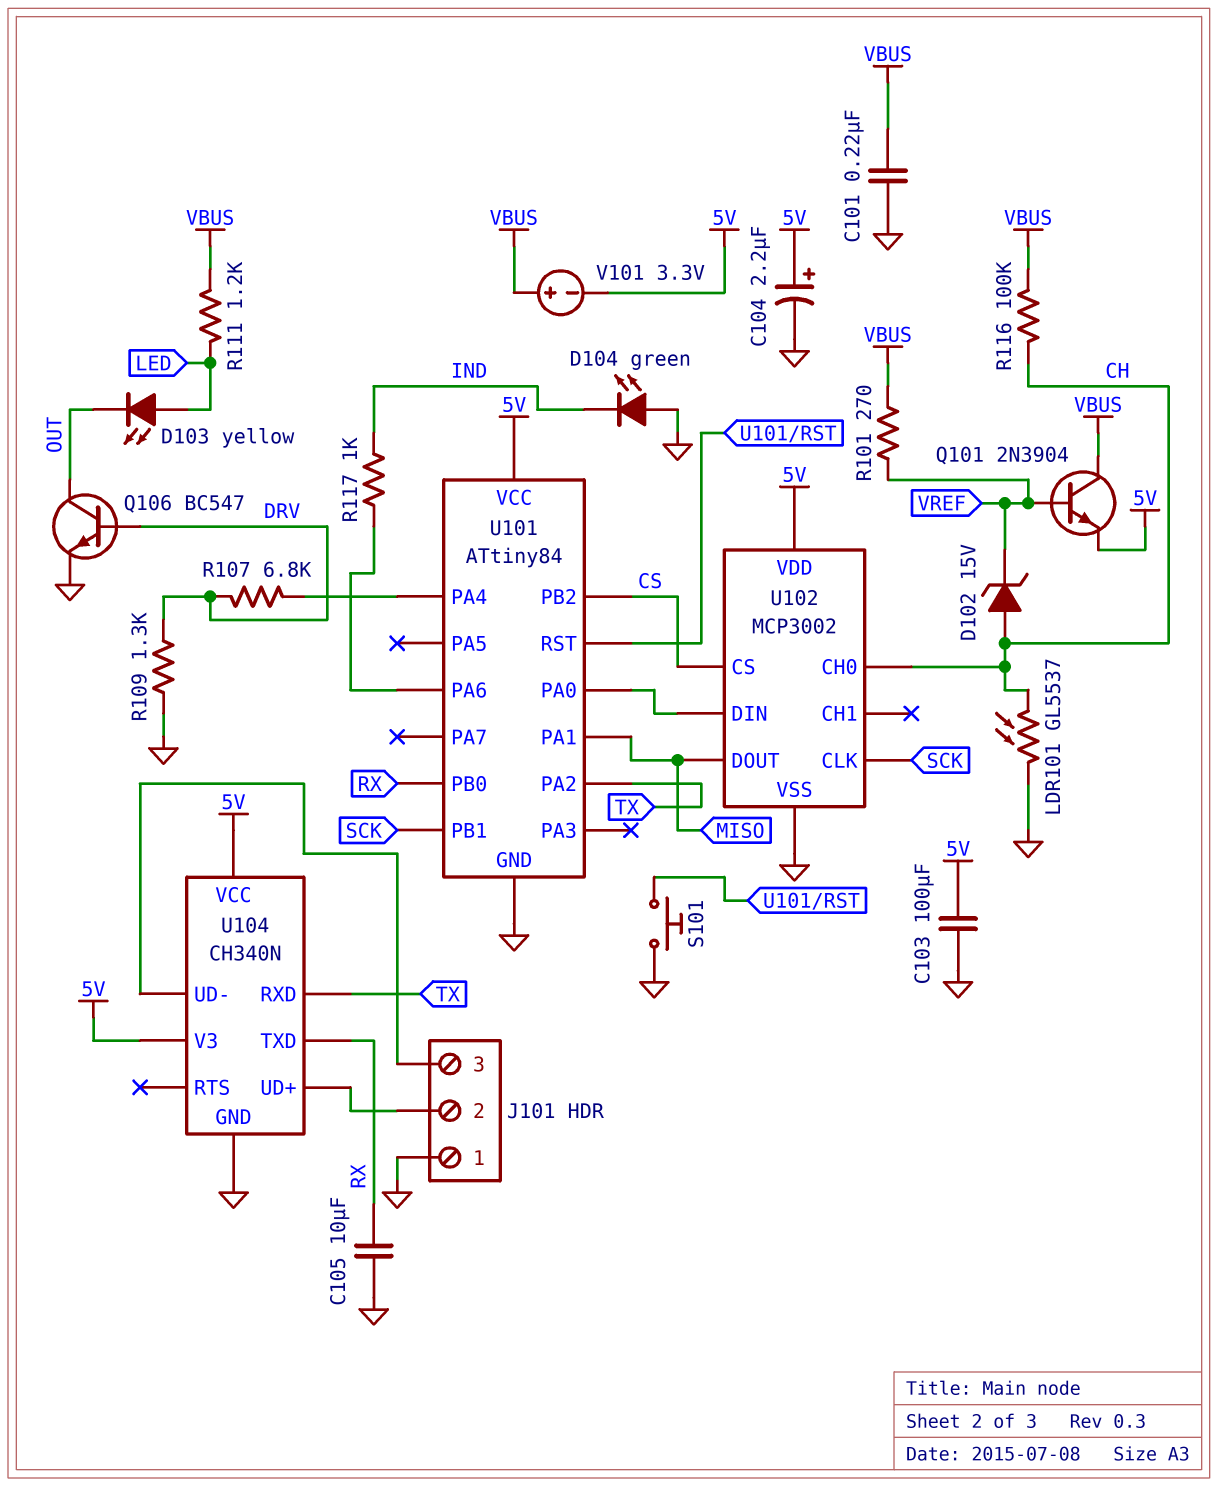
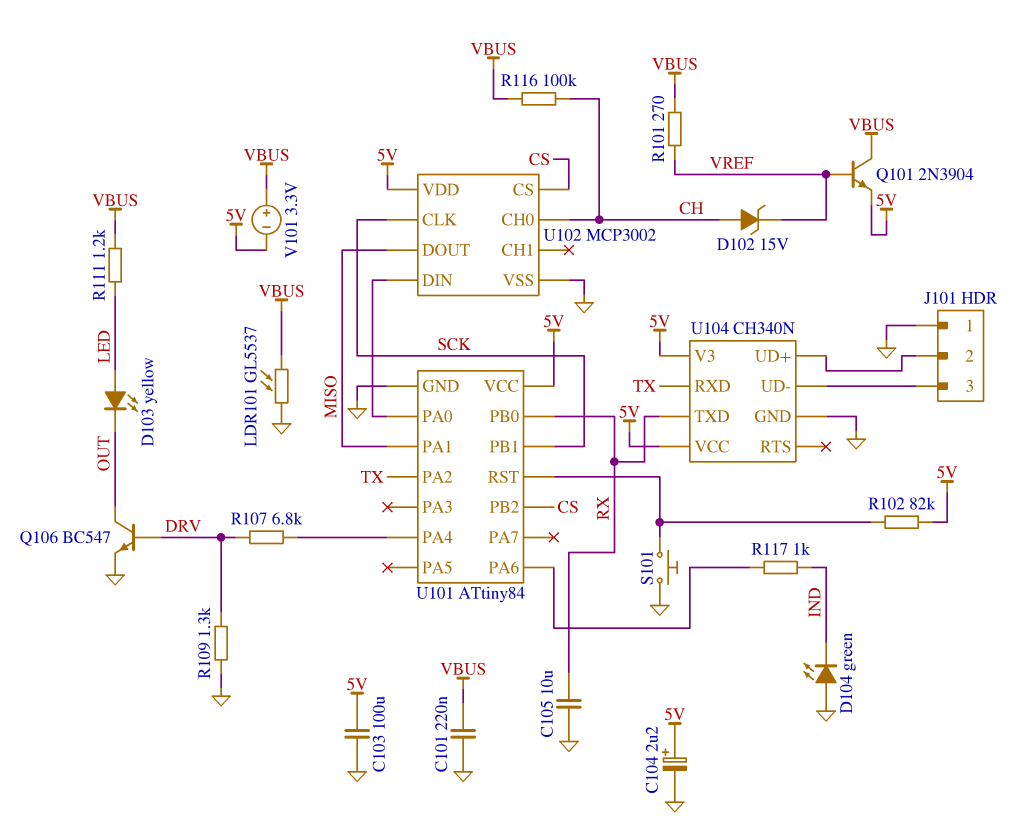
LDR101: GL5537 (CH, GND) -> GL5537 (GND, VBUS)
R102: none -> 82k (5V, U101/RST)

